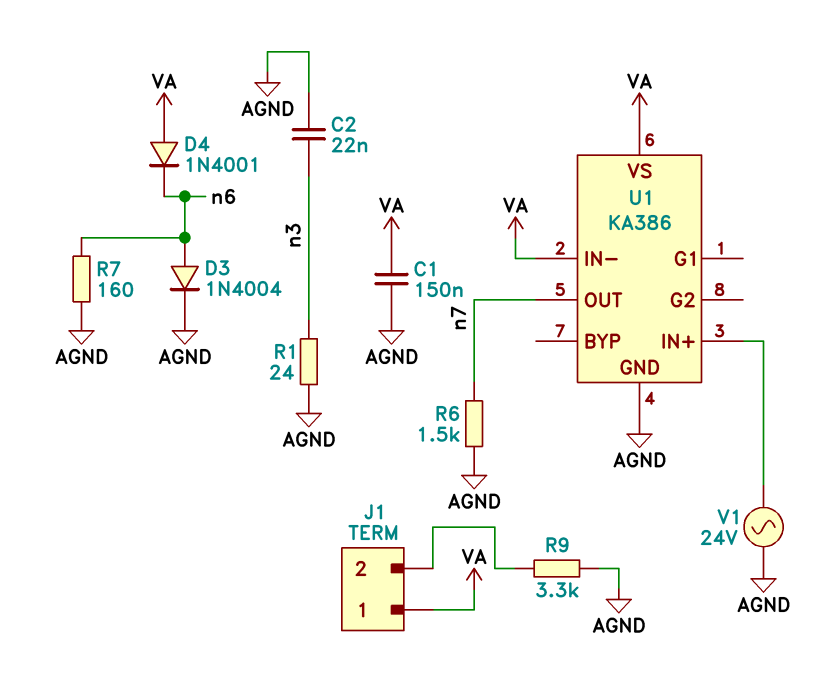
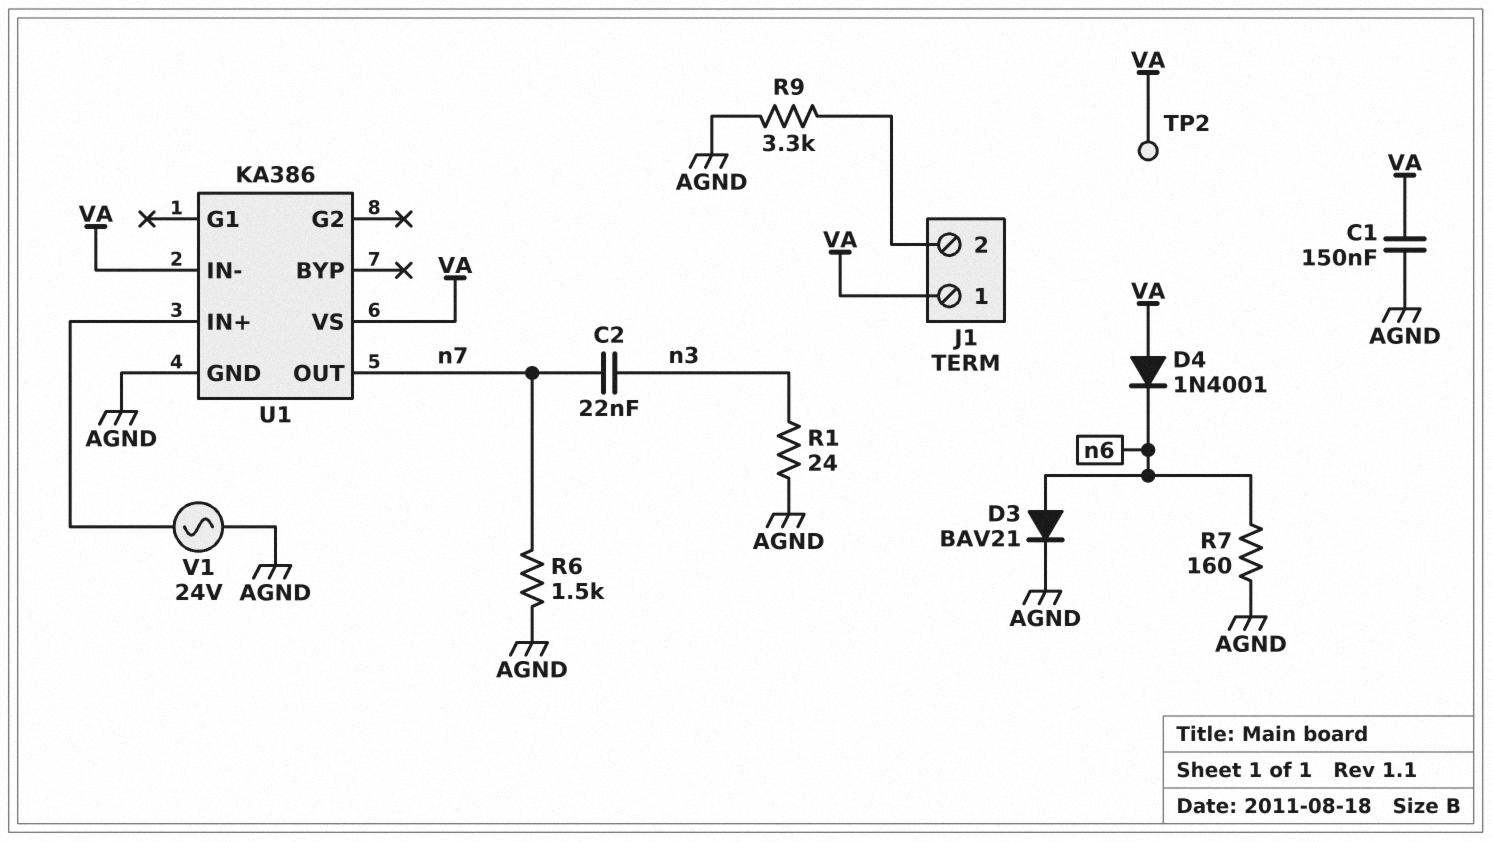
C2: 22nF (AGND, n3) -> 22nF (n3, n7)
D3: diode 1N4004 (A n6, K AGND) -> diode BAV21 (A n6, K AGND)
TP2: none -> test point (VA)

